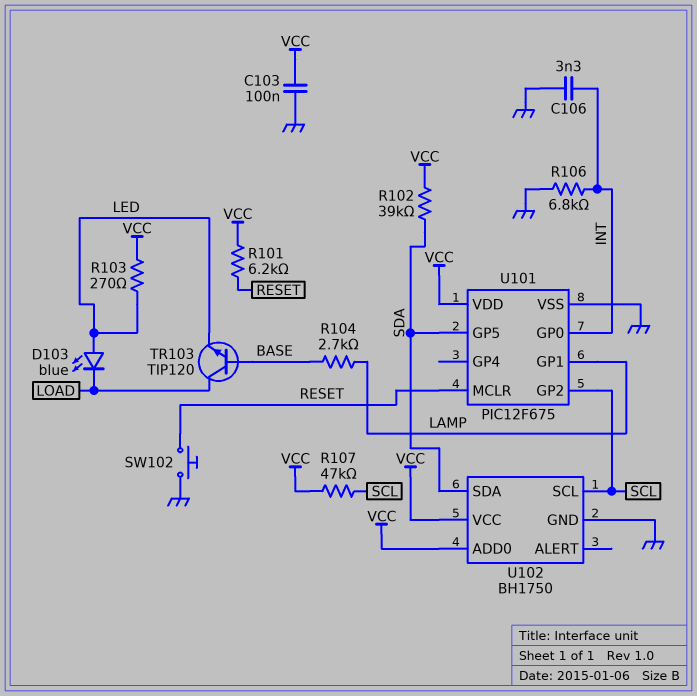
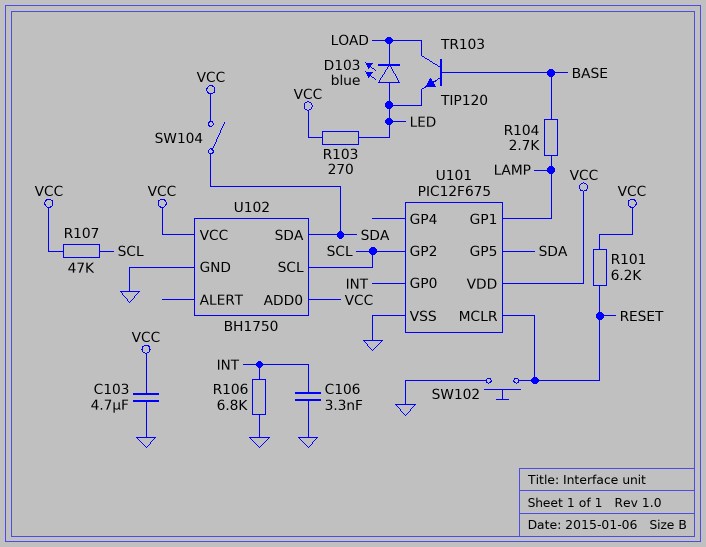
C103: 100nF (GND, VCC) -> 4.7uF (GND, VCC)
R102: 39k (SDA, VCC) -> none
SW104: none -> switch (SDA, VCC)

